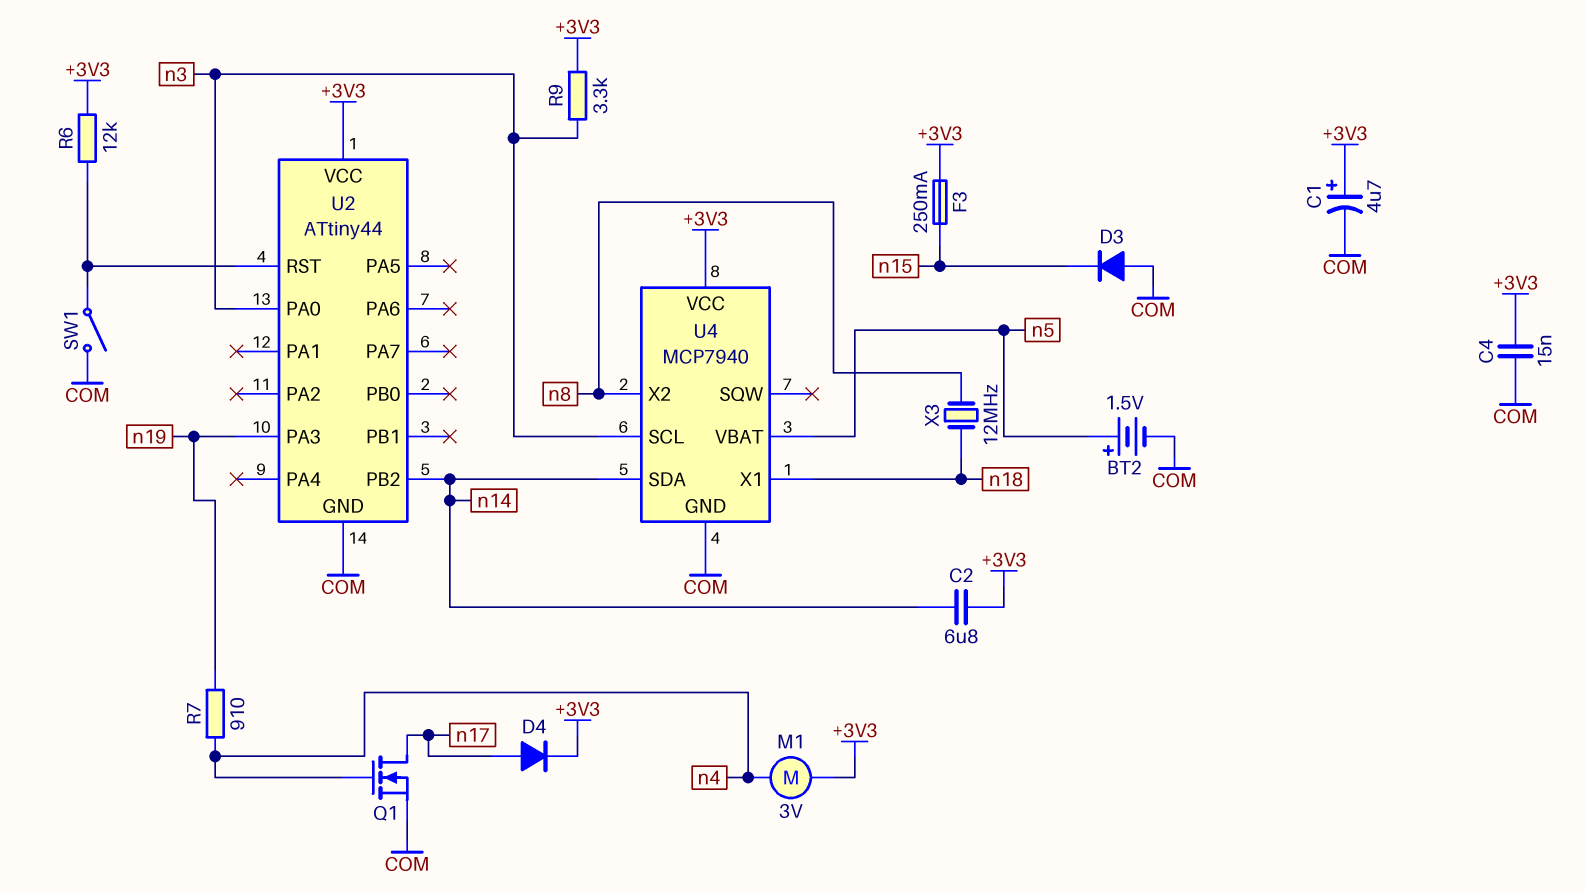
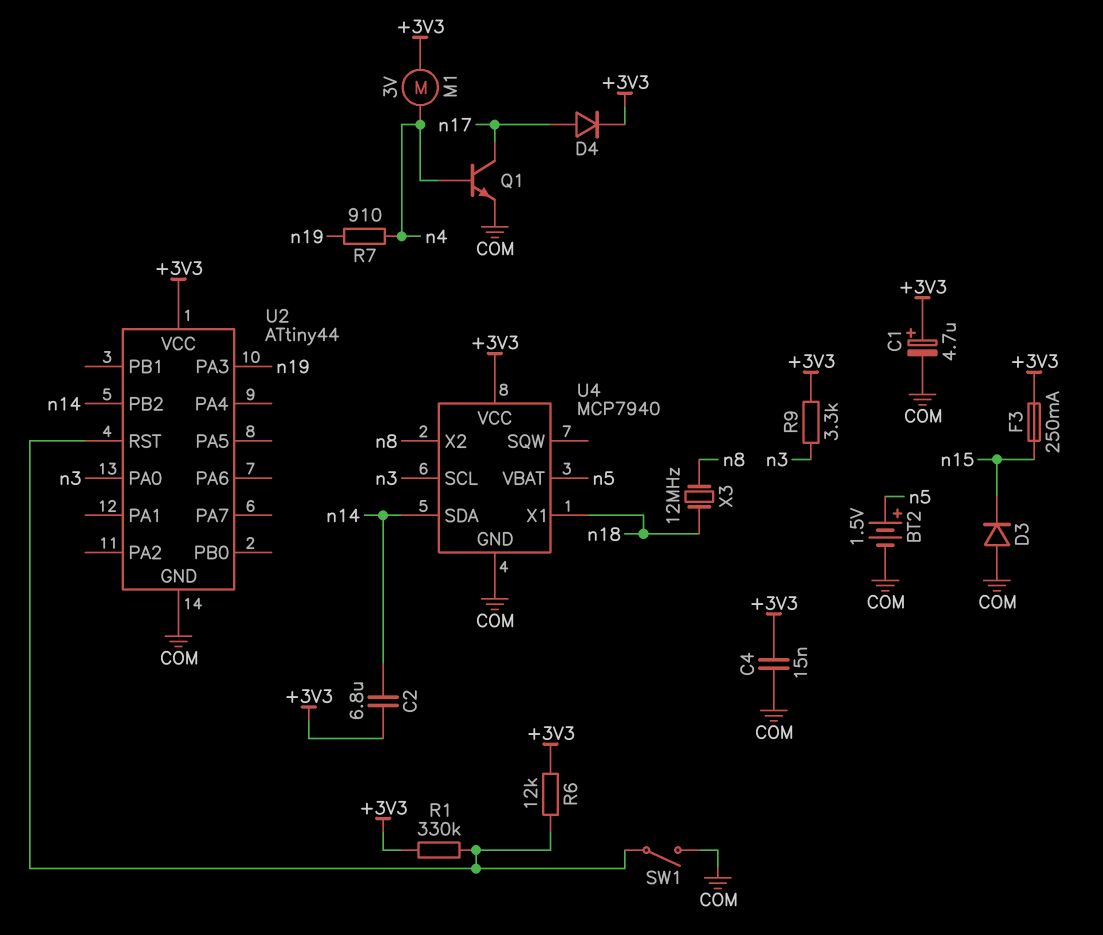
Q1: NMOS (G n4, D n17, S COM) -> NPN (B n4, C n17, E COM)
R1: none -> 330k (+3V3, U2/RST)

